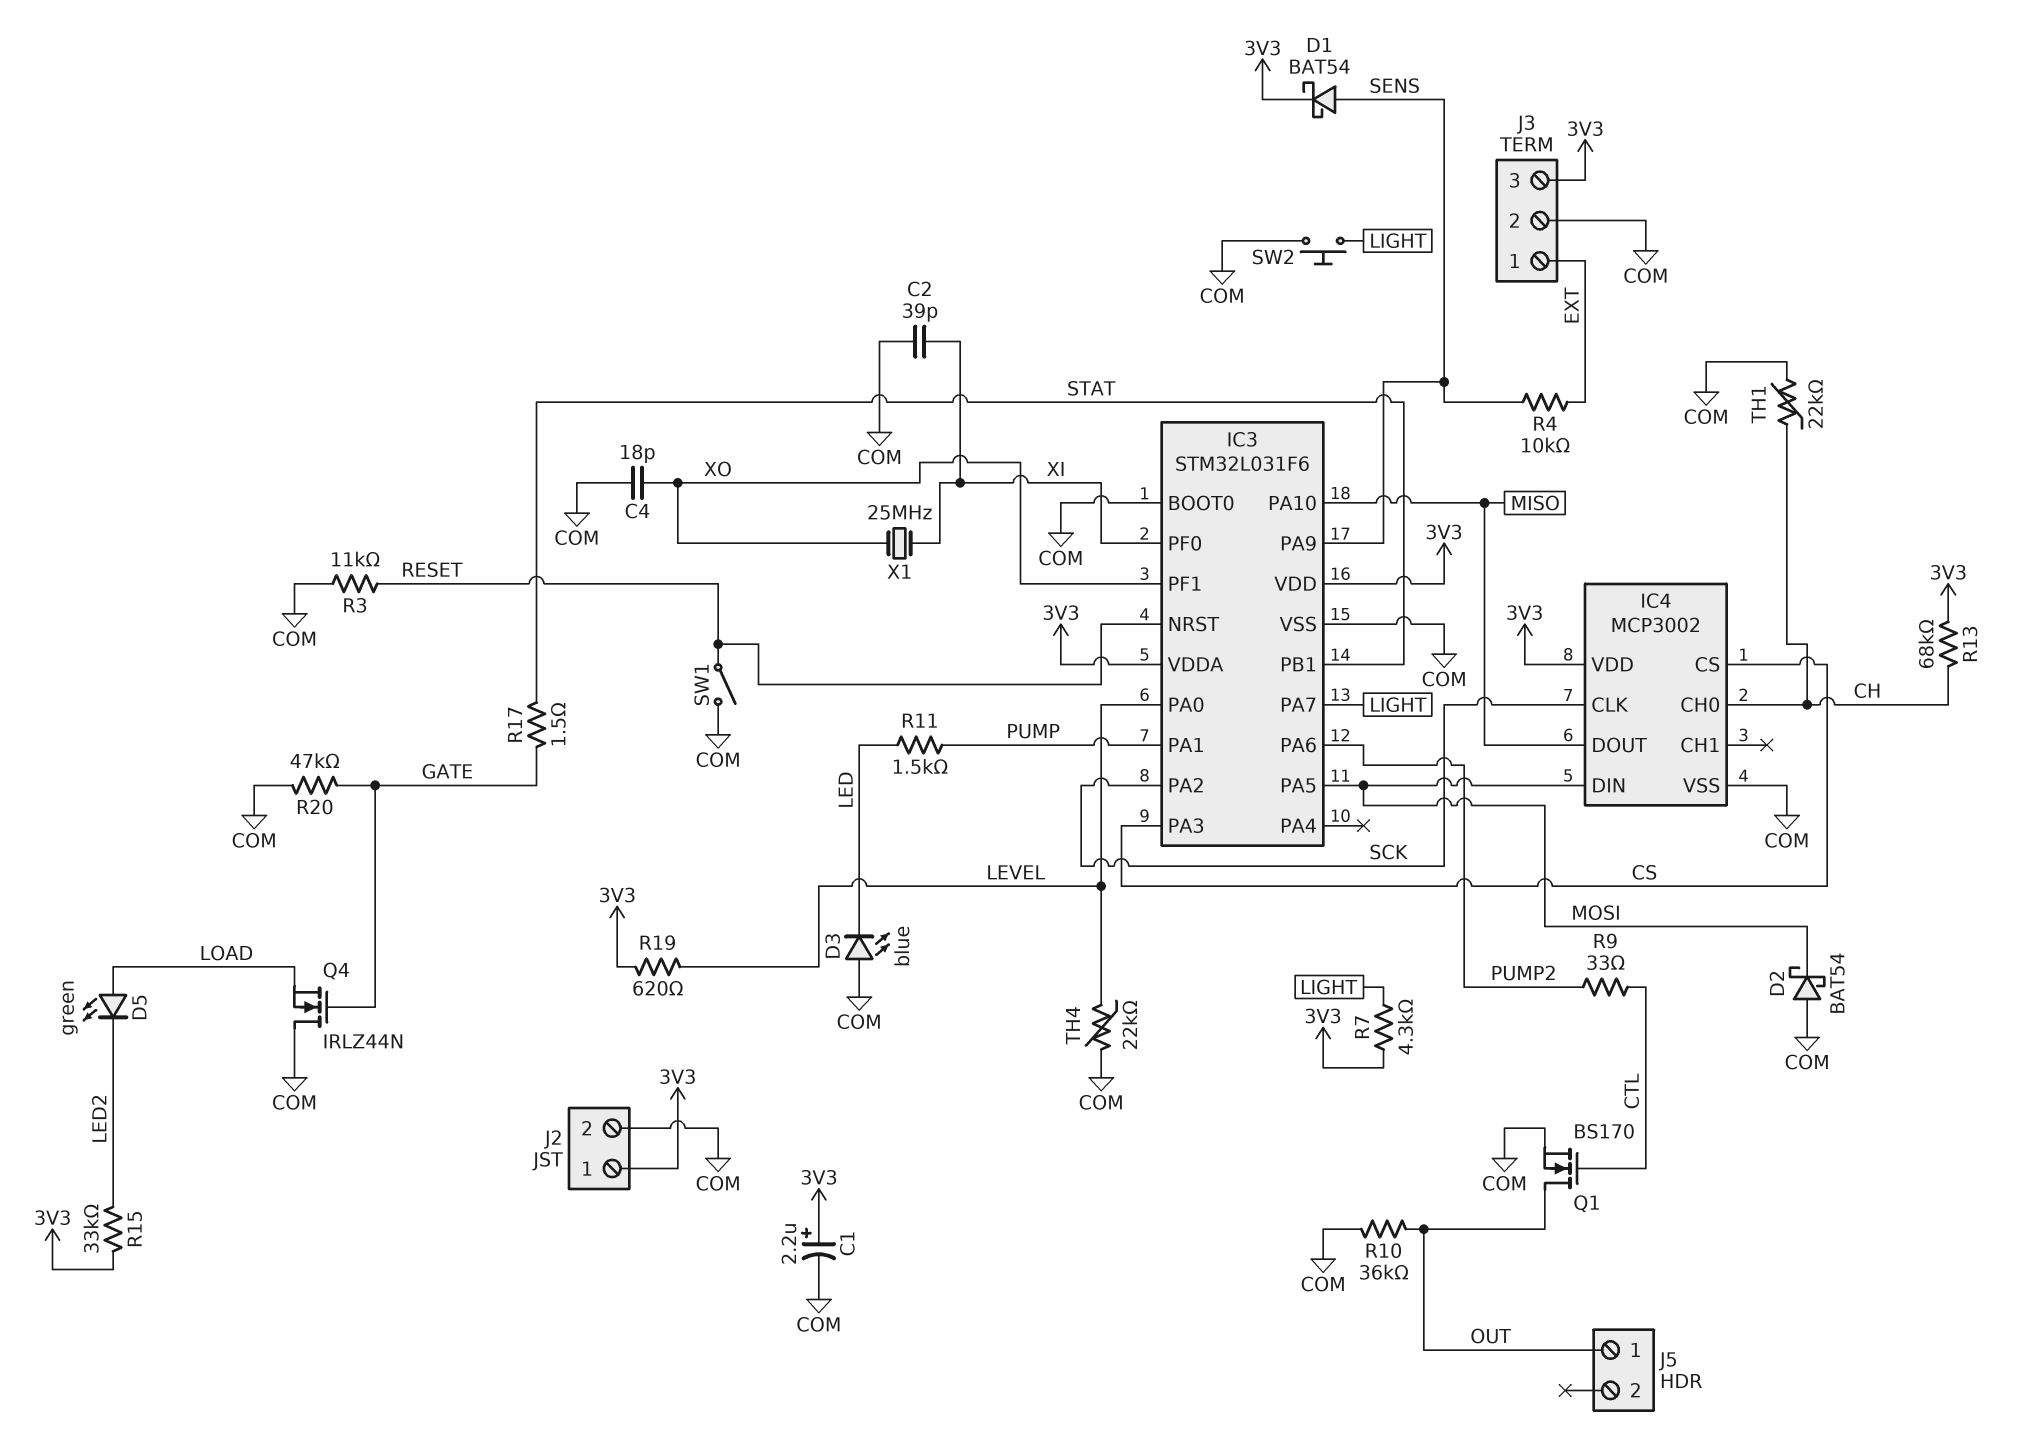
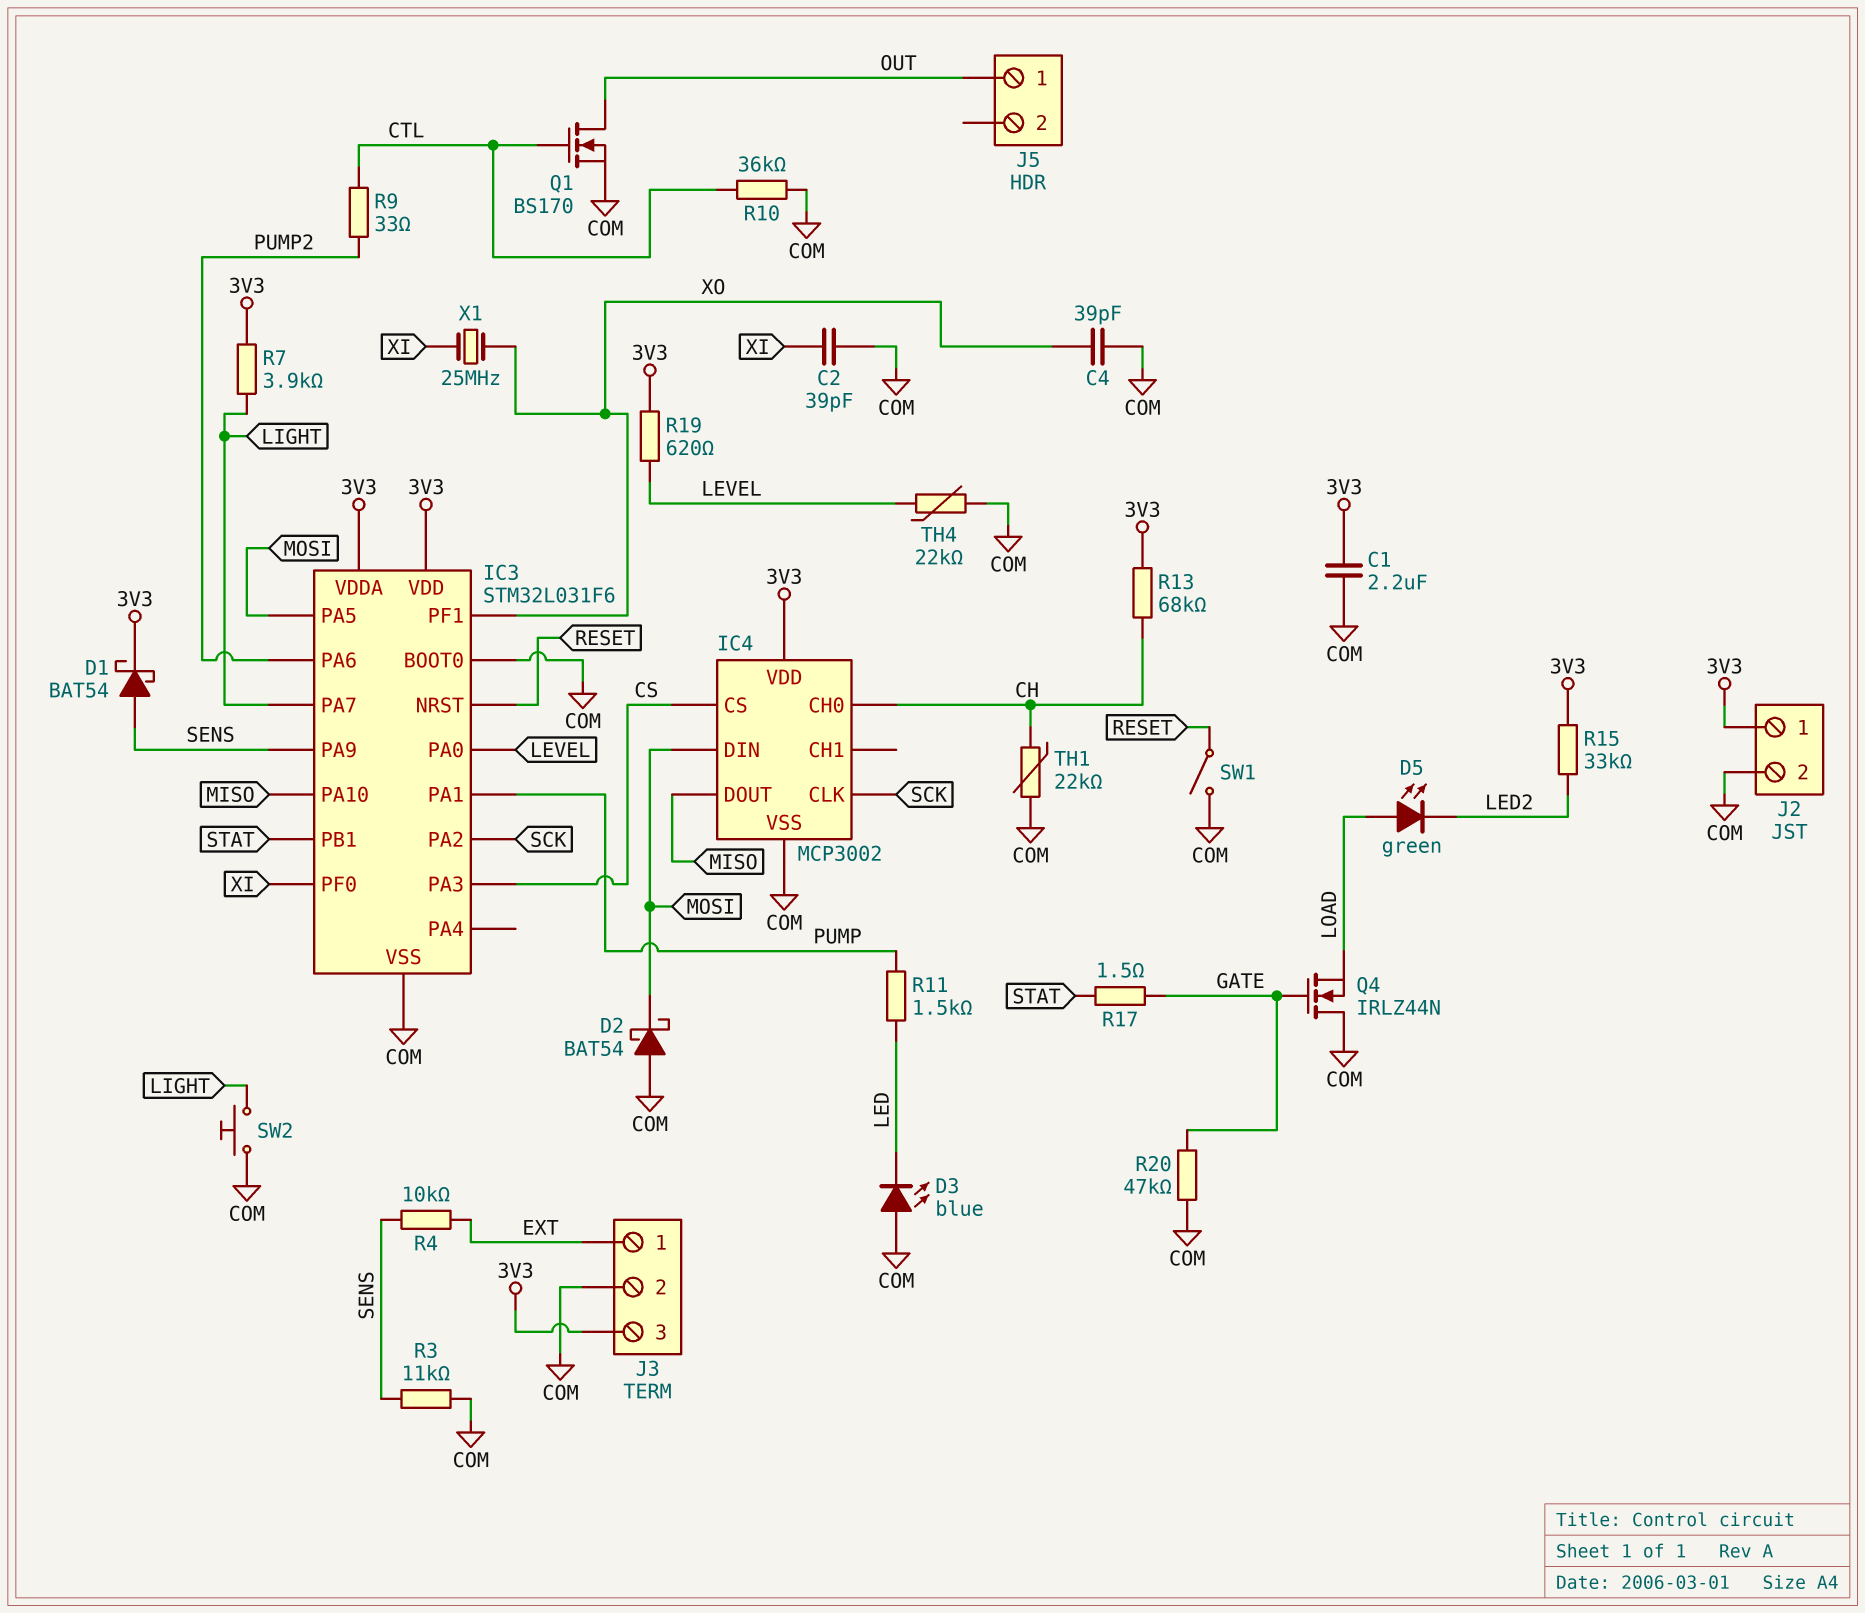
C1: 2.2uF (plus 3V3, minus COM) -> 2.2uF (3V3, COM)
C4: 18pF (COM, XO) -> 39pF (COM, XO)
R3: 11k (COM, RESET) -> 11k (COM, SENS)
R7: 4.3k (3V3, LIGHT) -> 3.9k (3V3, LIGHT)
R10: 36k (COM, OUT) -> 36k (COM, CTL)

